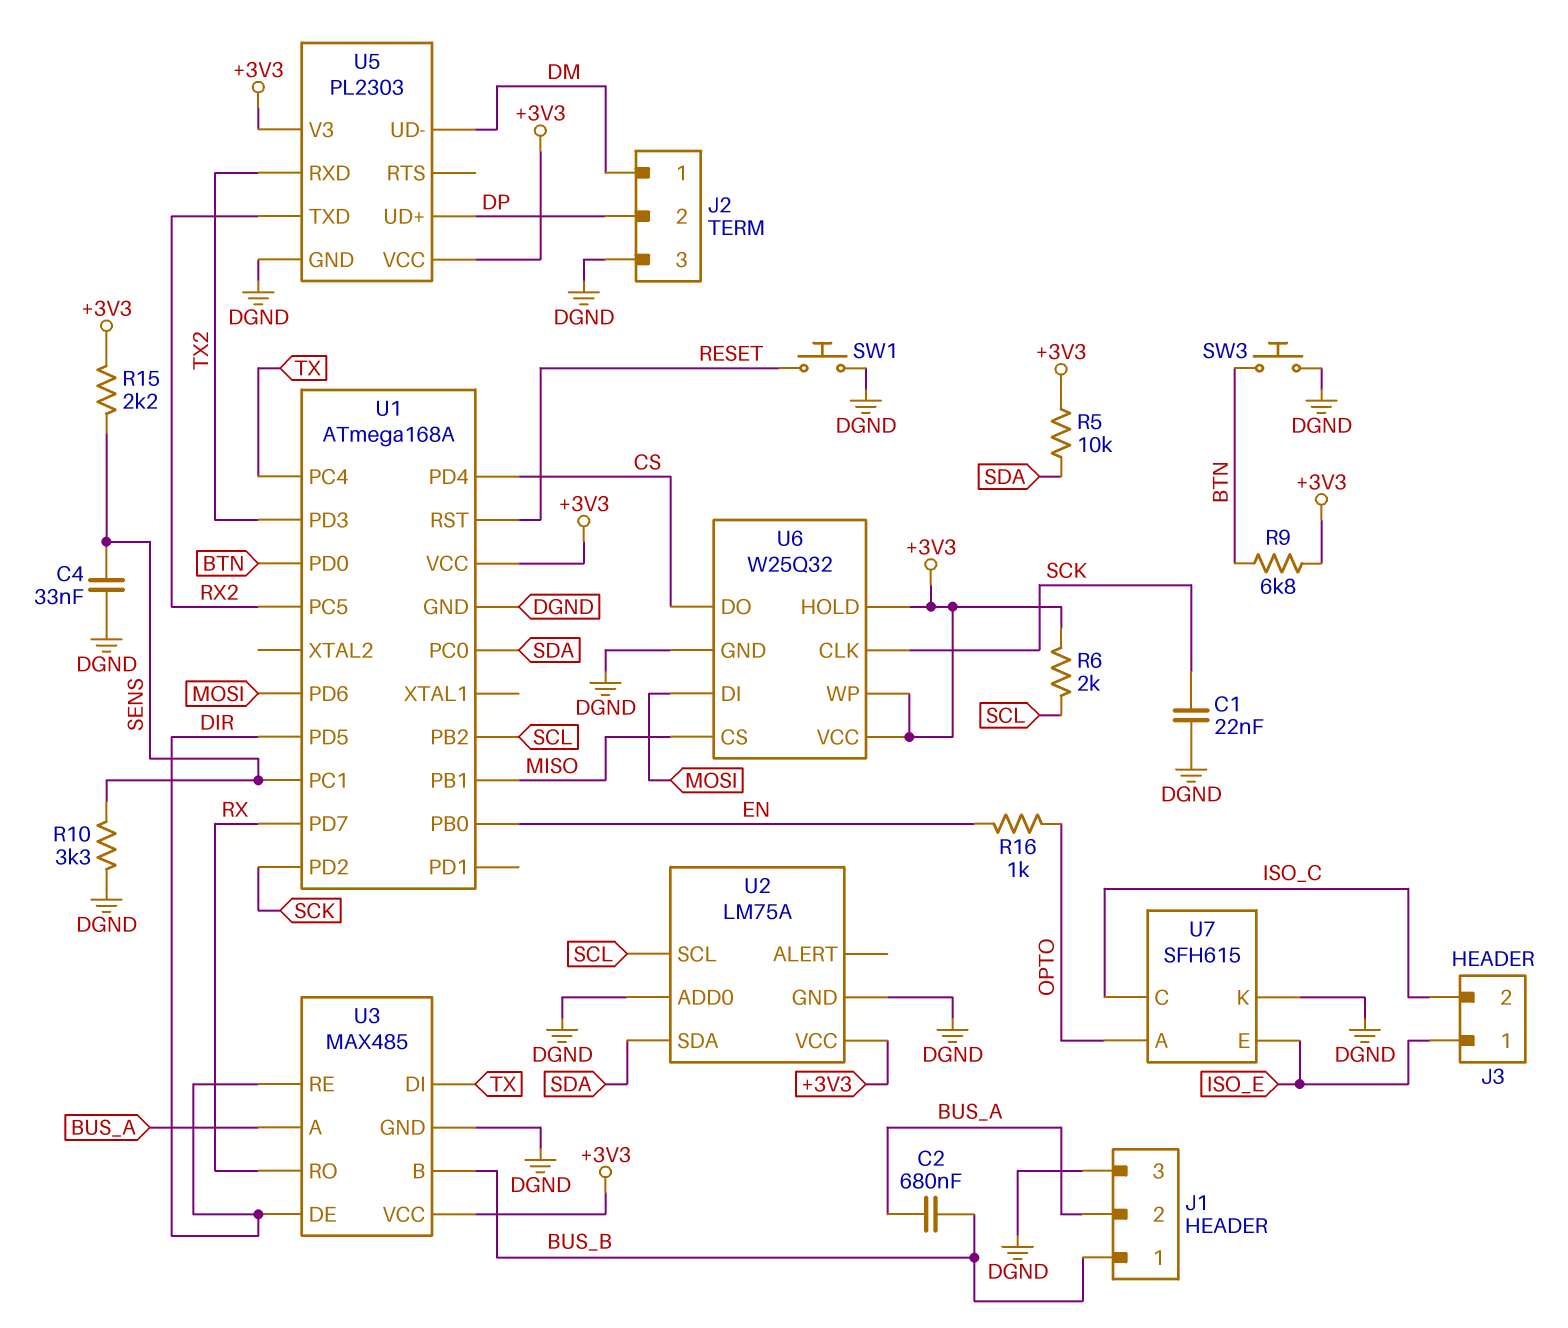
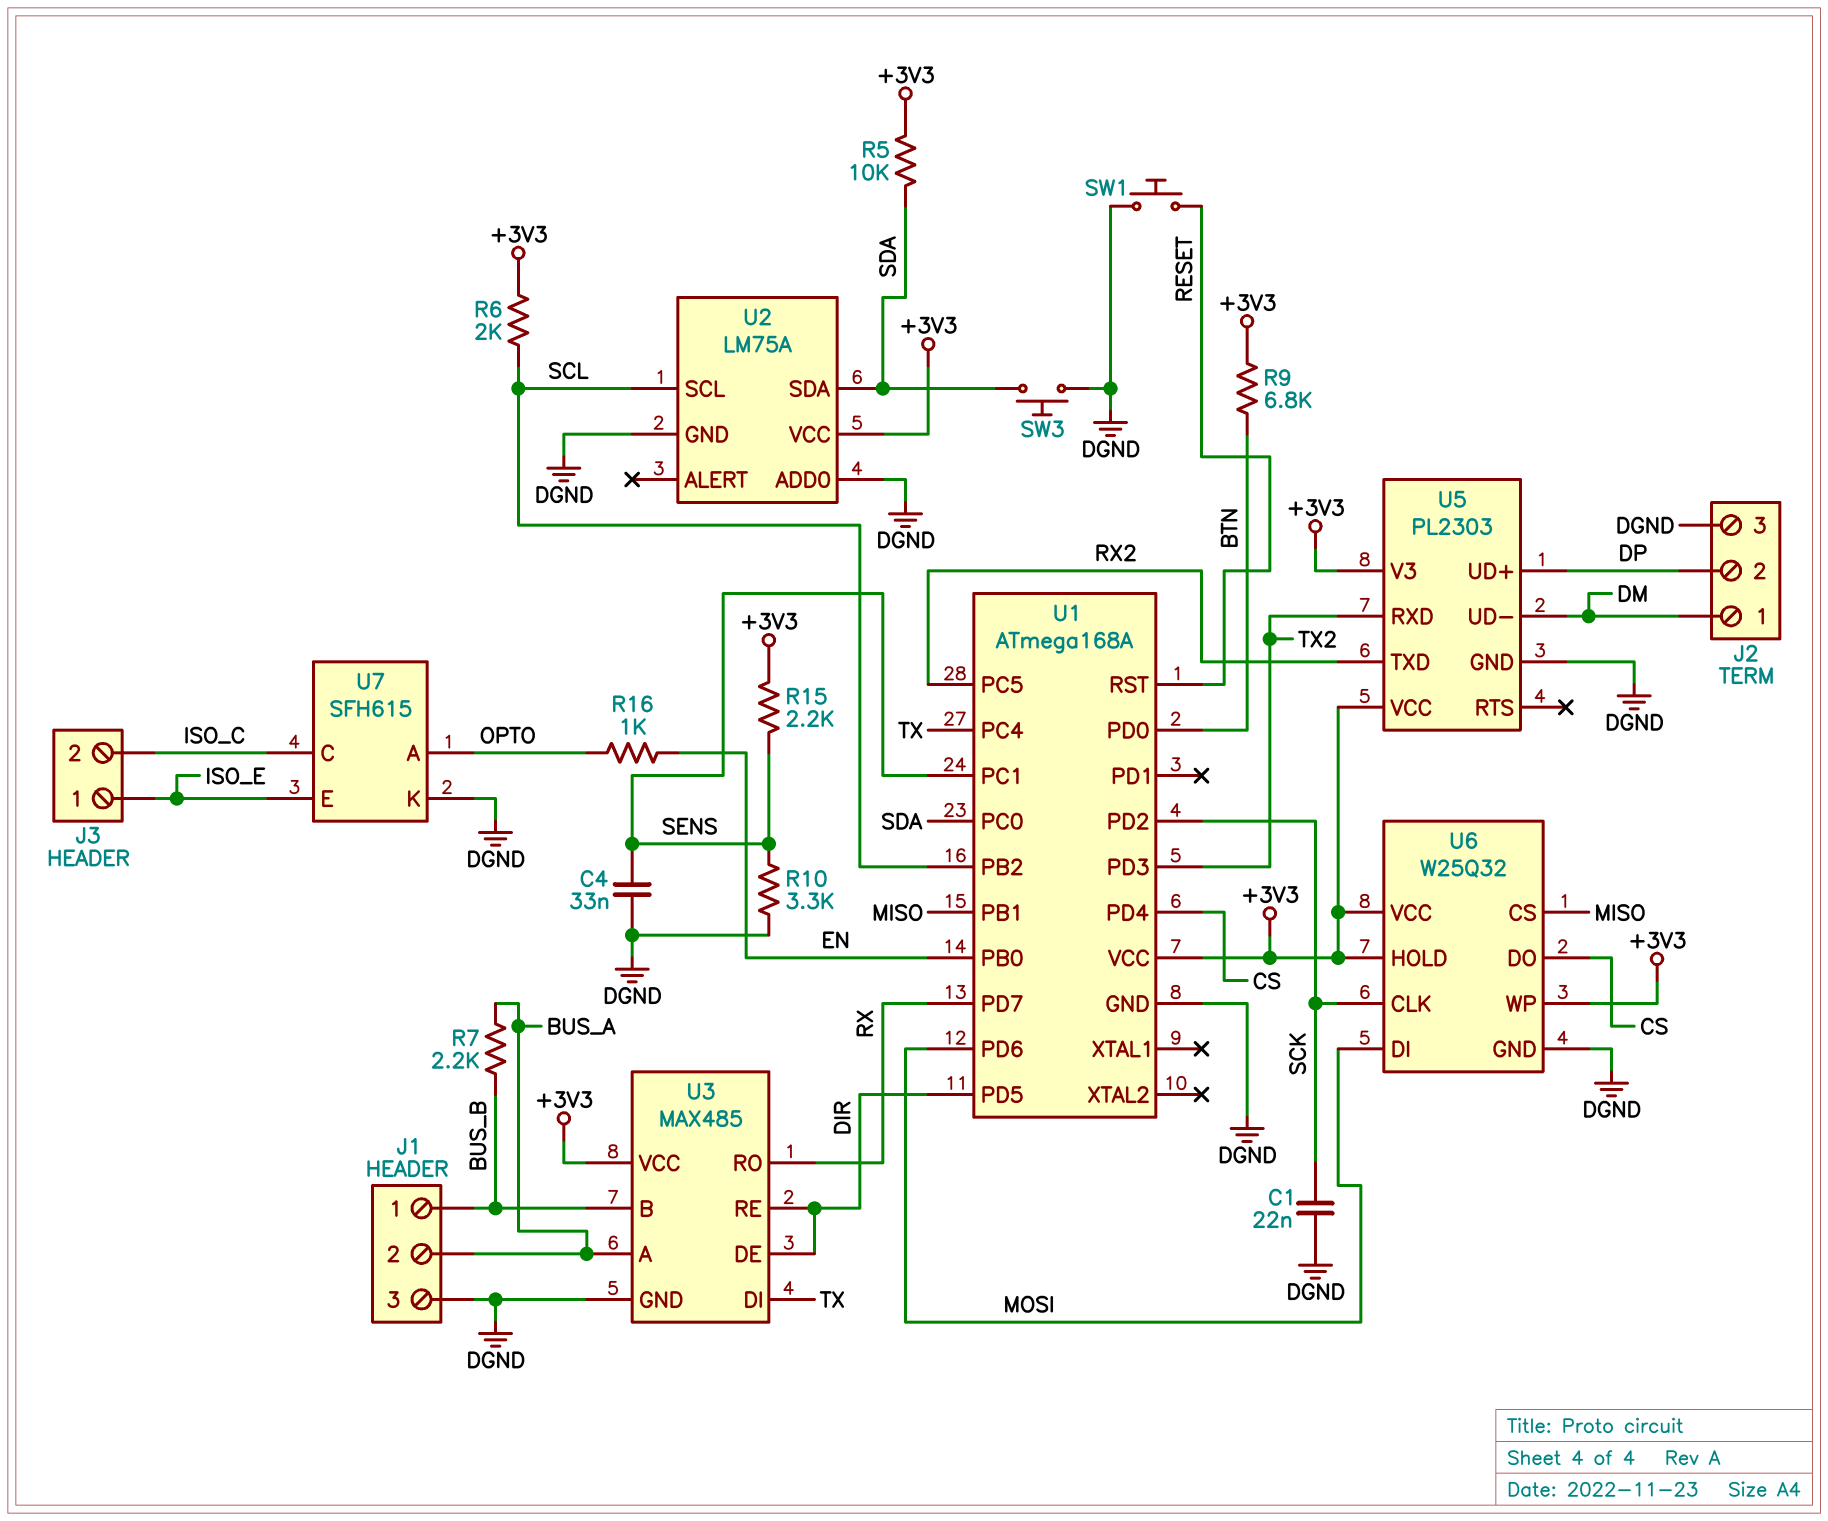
C2: 680nF (BUS_A, BUS_B) -> none
R7: none -> 2.2k (BUS_A, BUS_B)
SW3: button (BTN, DGND) -> button (DGND, SDA)

